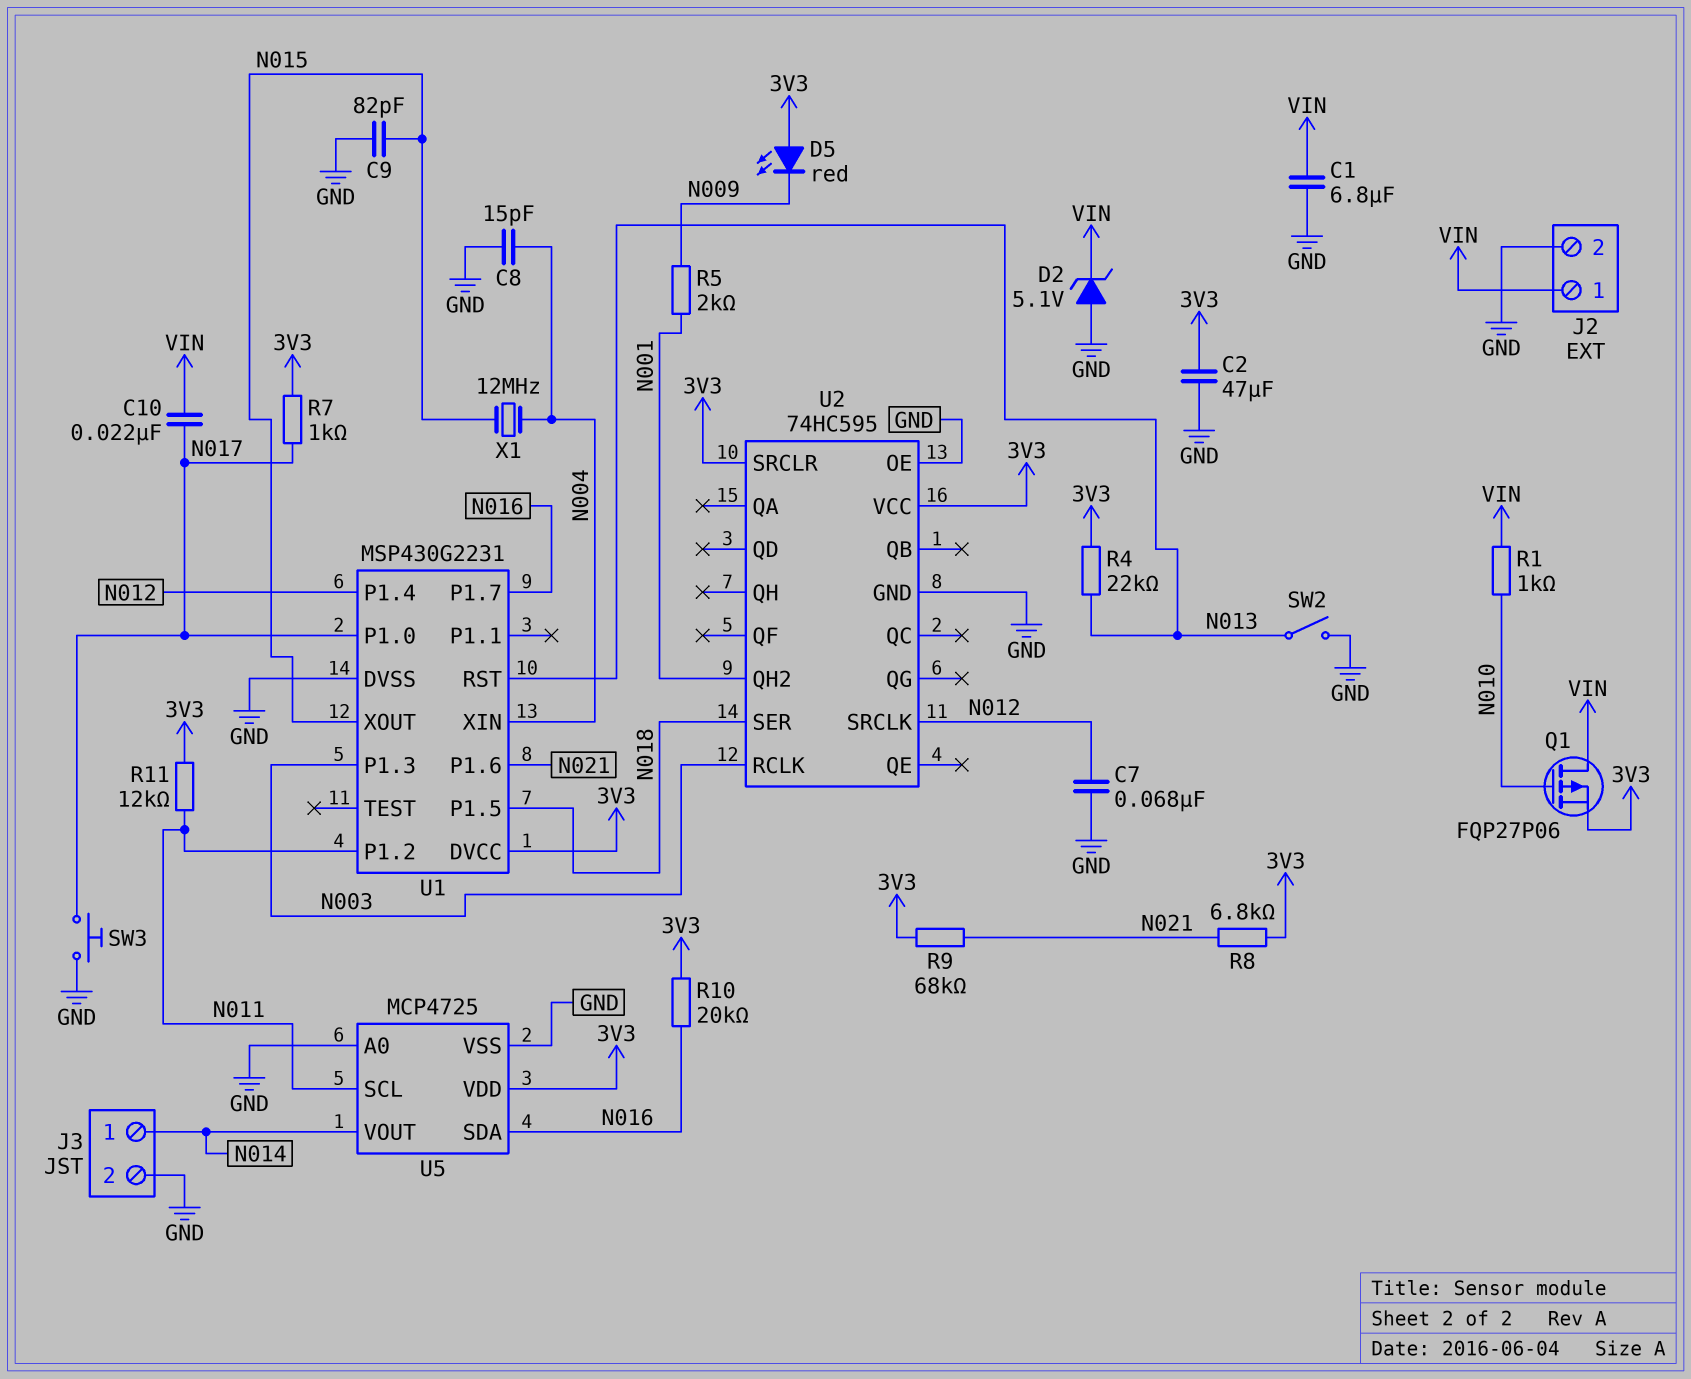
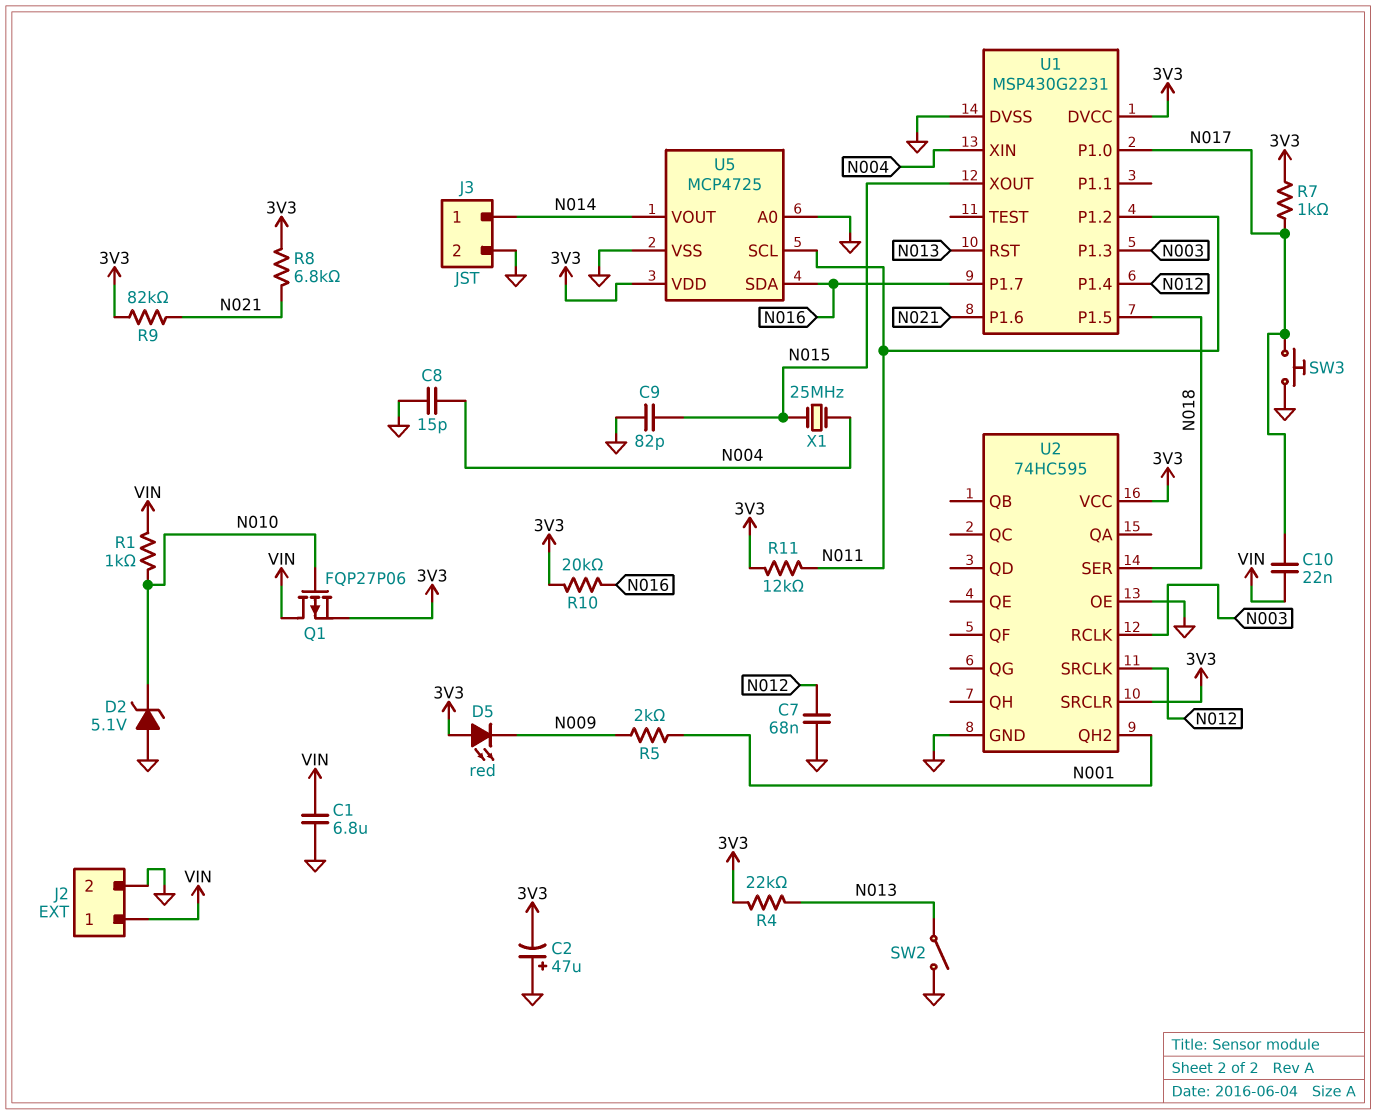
C2: 47uF (3V3, GND) -> 47uF (plus GND, minus 3V3)
D2: zener 5.1V (A GND, K VIN) -> zener 5.1V (A GND, K N010)
R9: 68k (3V3, N021) -> 82k (3V3, N021)
X1: 12MHz (N004, N015) -> 25MHz (N004, N015)

